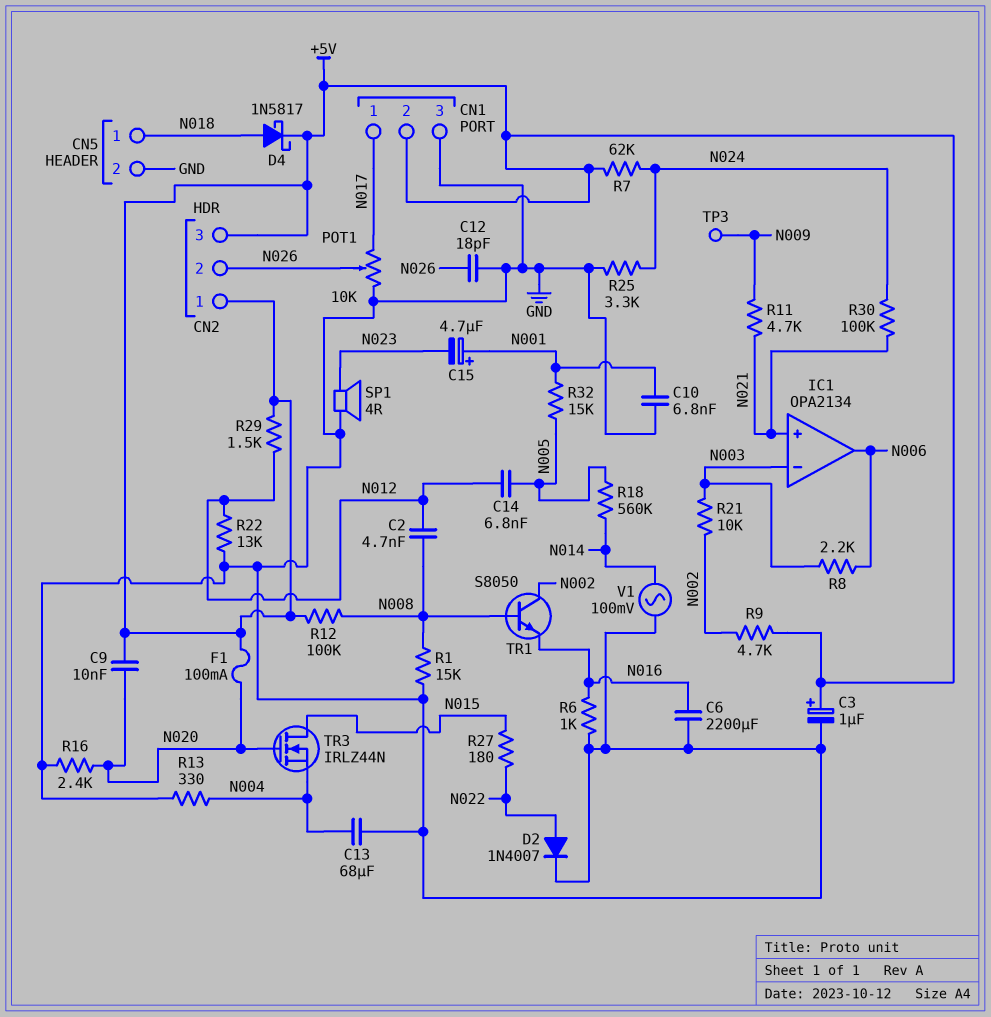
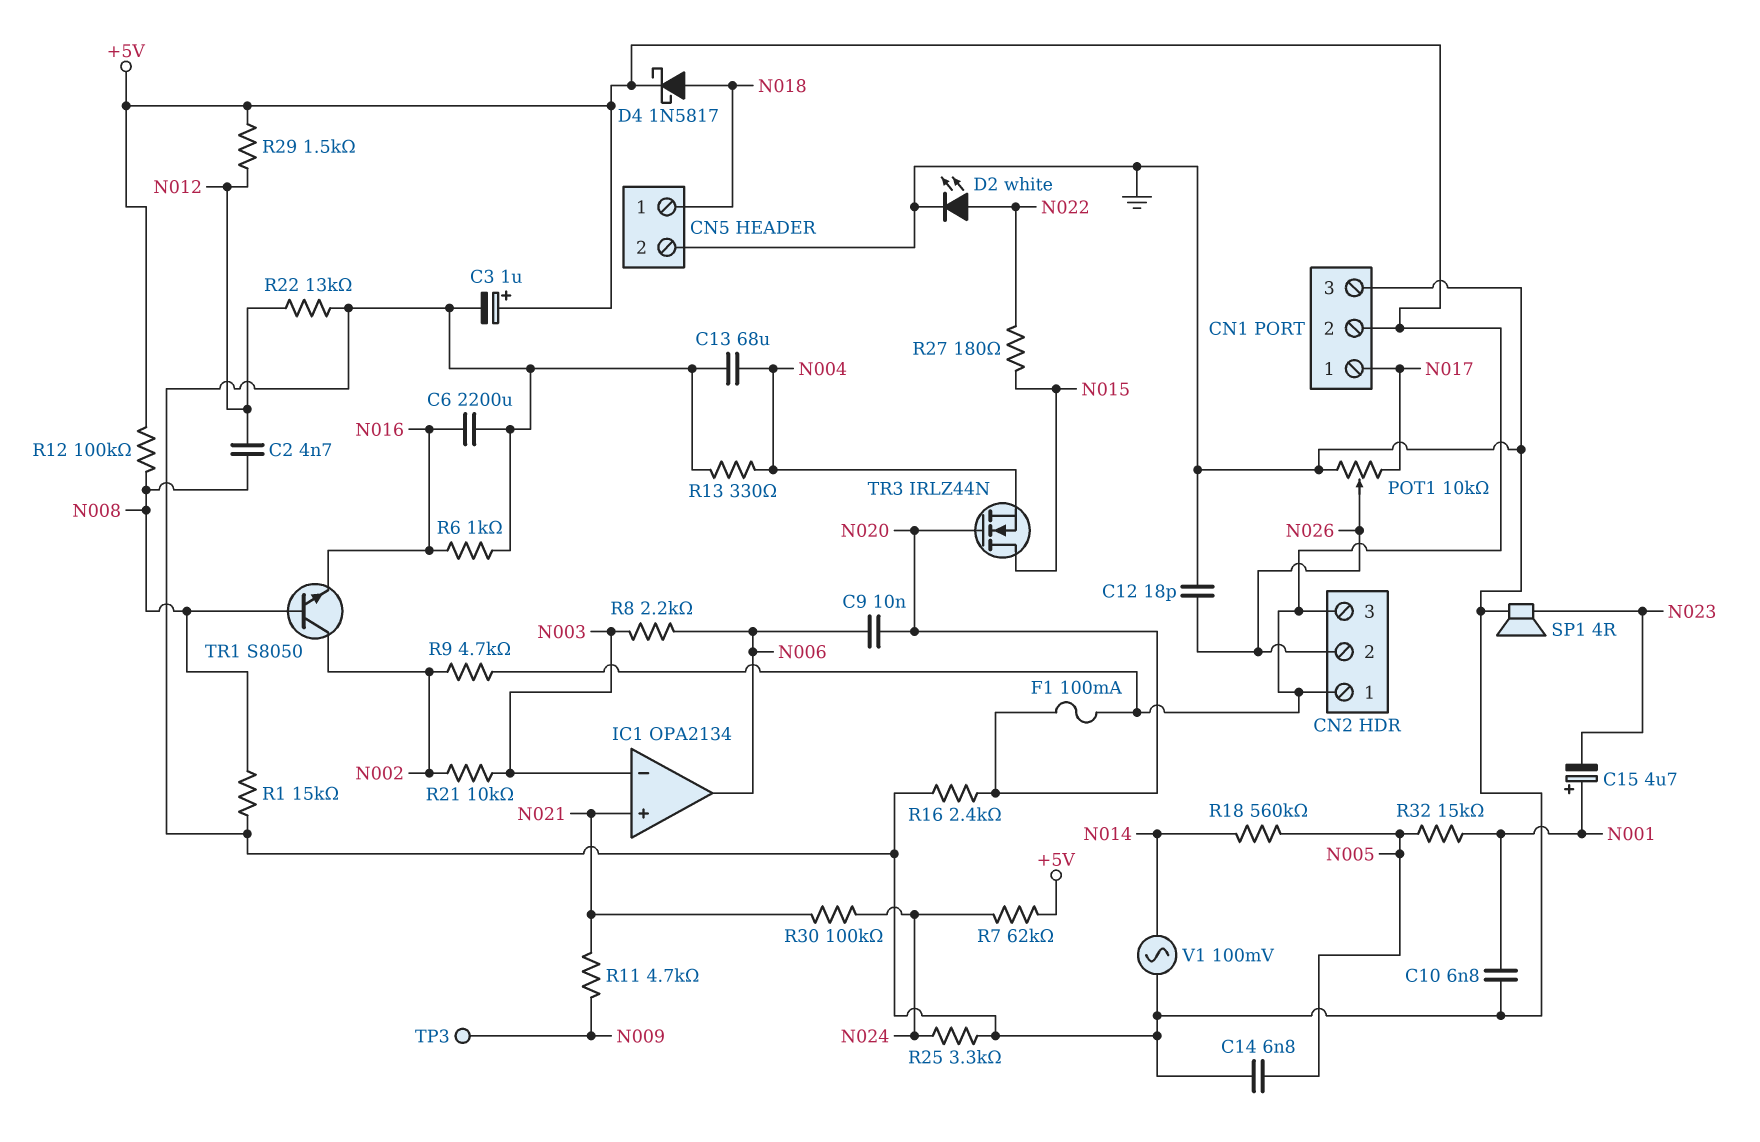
C9: 10nF (+5V, N020) -> 10nF (N006, N020)
C14: 6.8nF (N005, N012) -> 6.8nF (GND, N005)
D2: diode 1N4007 (A N022, K GND) -> LED white (A N022, K GND)

